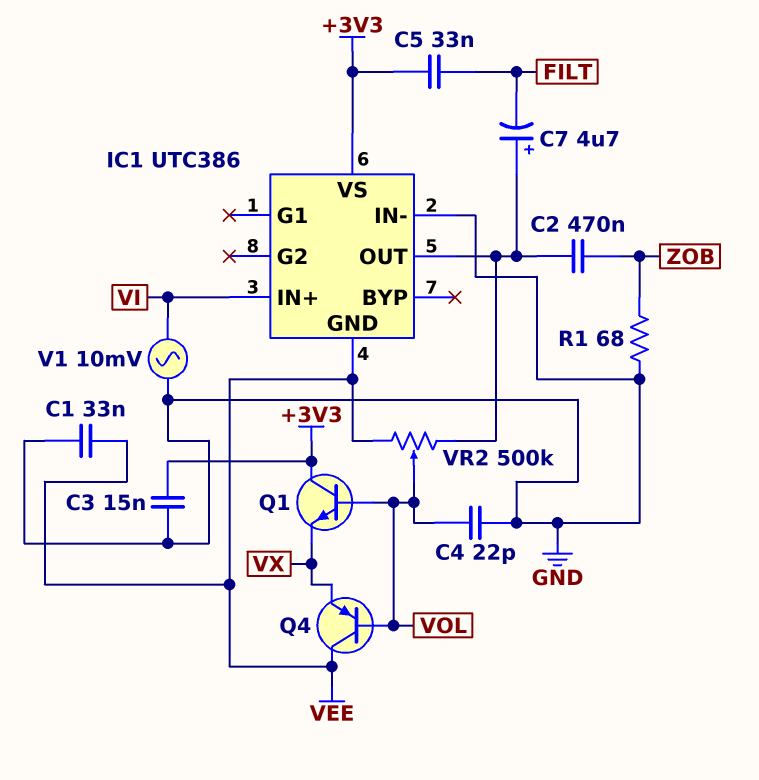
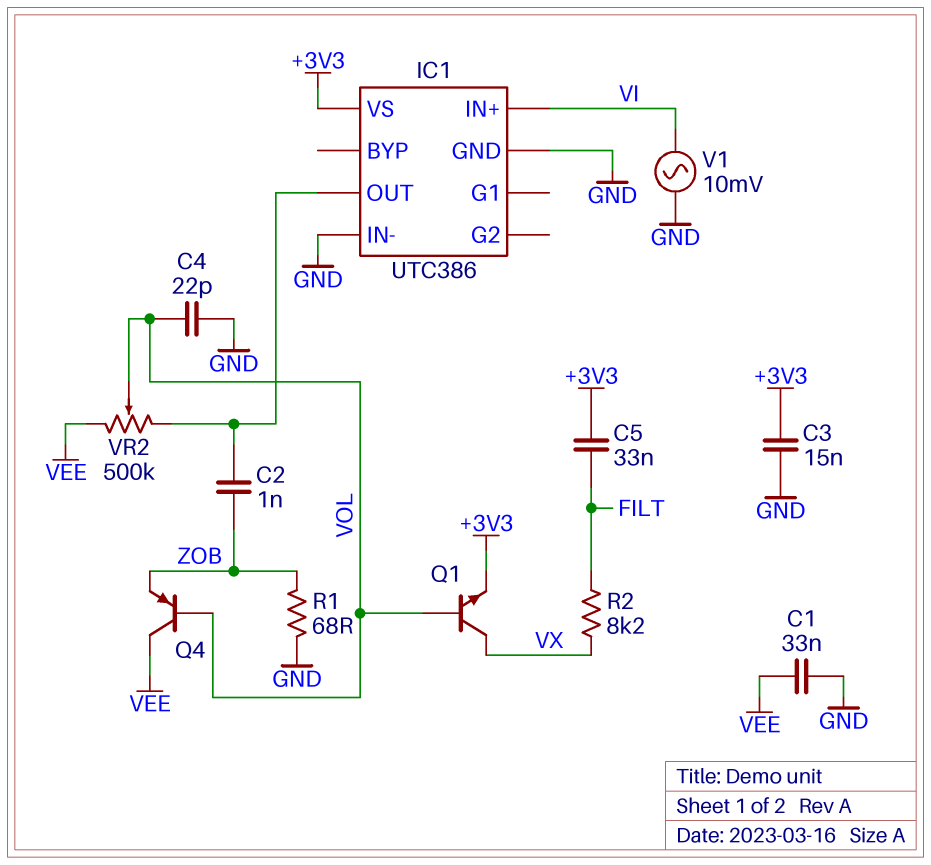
C2: 470nF (IC1/OUT, ZOB) -> 1nF (IC1/OUT, ZOB)
C7: 4.7uF (plus IC1/OUT, minus FILT) -> none
IC1 pin GND: VEE -> GND
Q1: NPN (B VOL, C +3V3, E VX) -> NPN (B VOL, C VX, E +3V3)
Q4: PNP (B VOL, C VEE, E VX) -> PNP (B VOL, C VEE, E ZOB)
R2: none -> 8.2k (FILT, VX)

